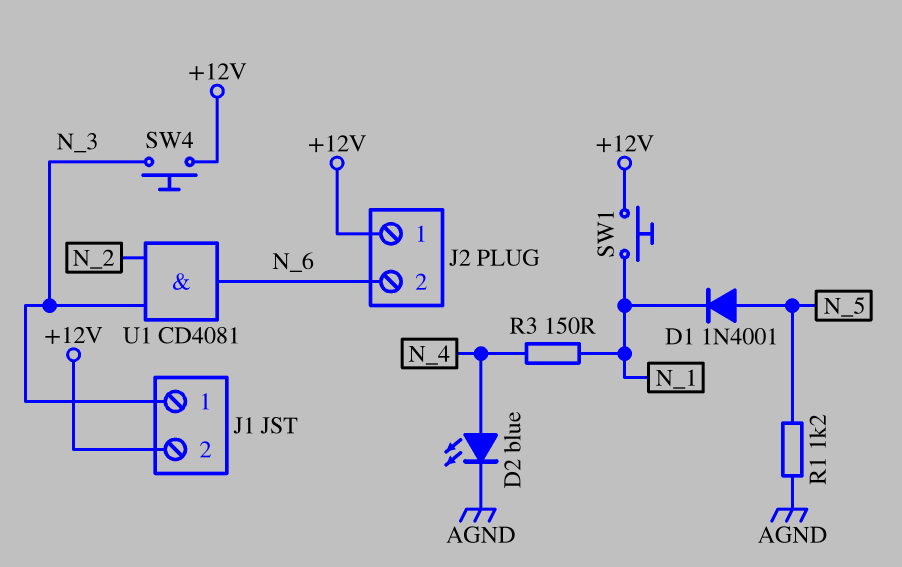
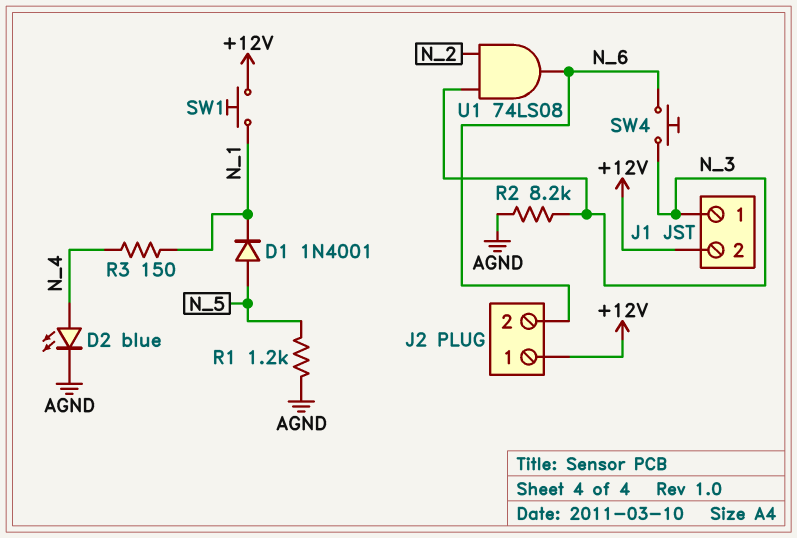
R2: none -> 8.2k (AGND, N_3)
SW4: button (+12V, N_3) -> button (N_3, N_6)
U1: AND CD4081 (in N_2, in N_3, out N_6) -> AND 74LS08 (in N_2, in N_3, out N_6)

